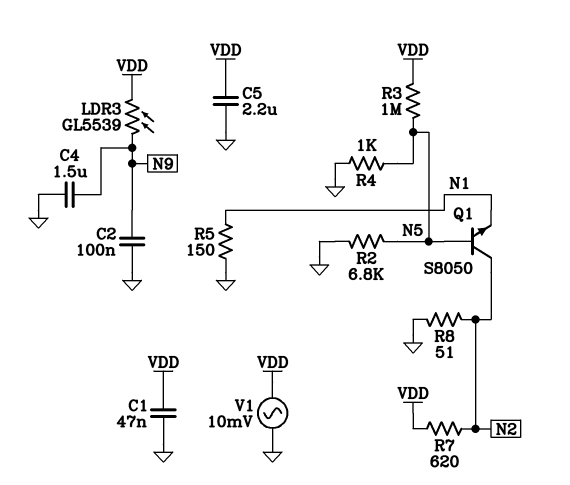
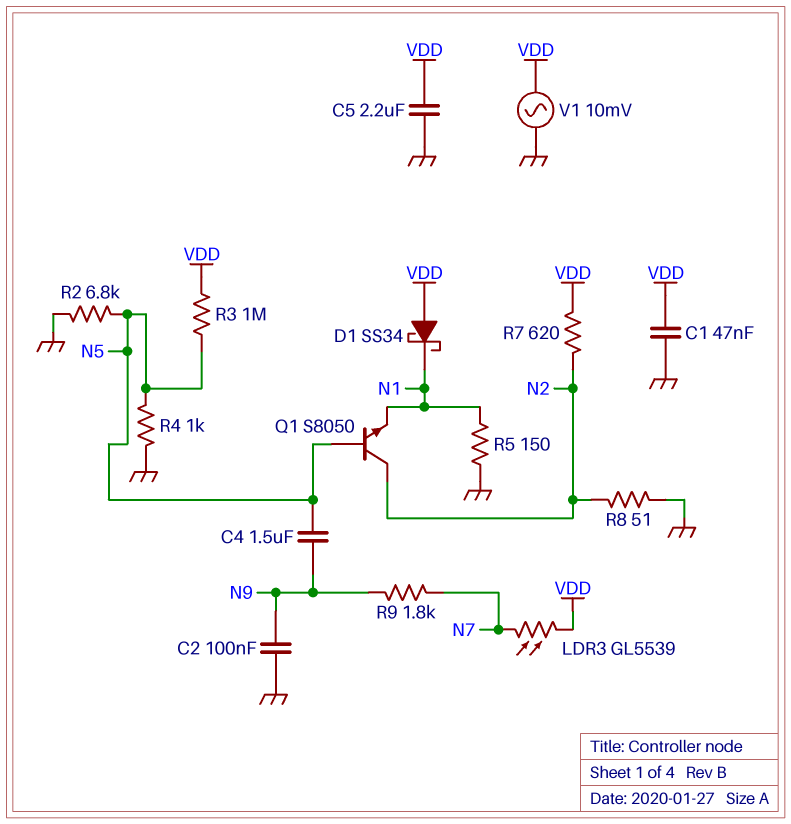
C4: 1.5uF (GND, N9) -> 1.5uF (N5, N9)
D1: none -> schottky SS34 (A VDD, K N1)
LDR3: GL5539 (N9, VDD) -> GL5539 (N7, VDD)
R9: none -> 1.8k (N7, N9)

